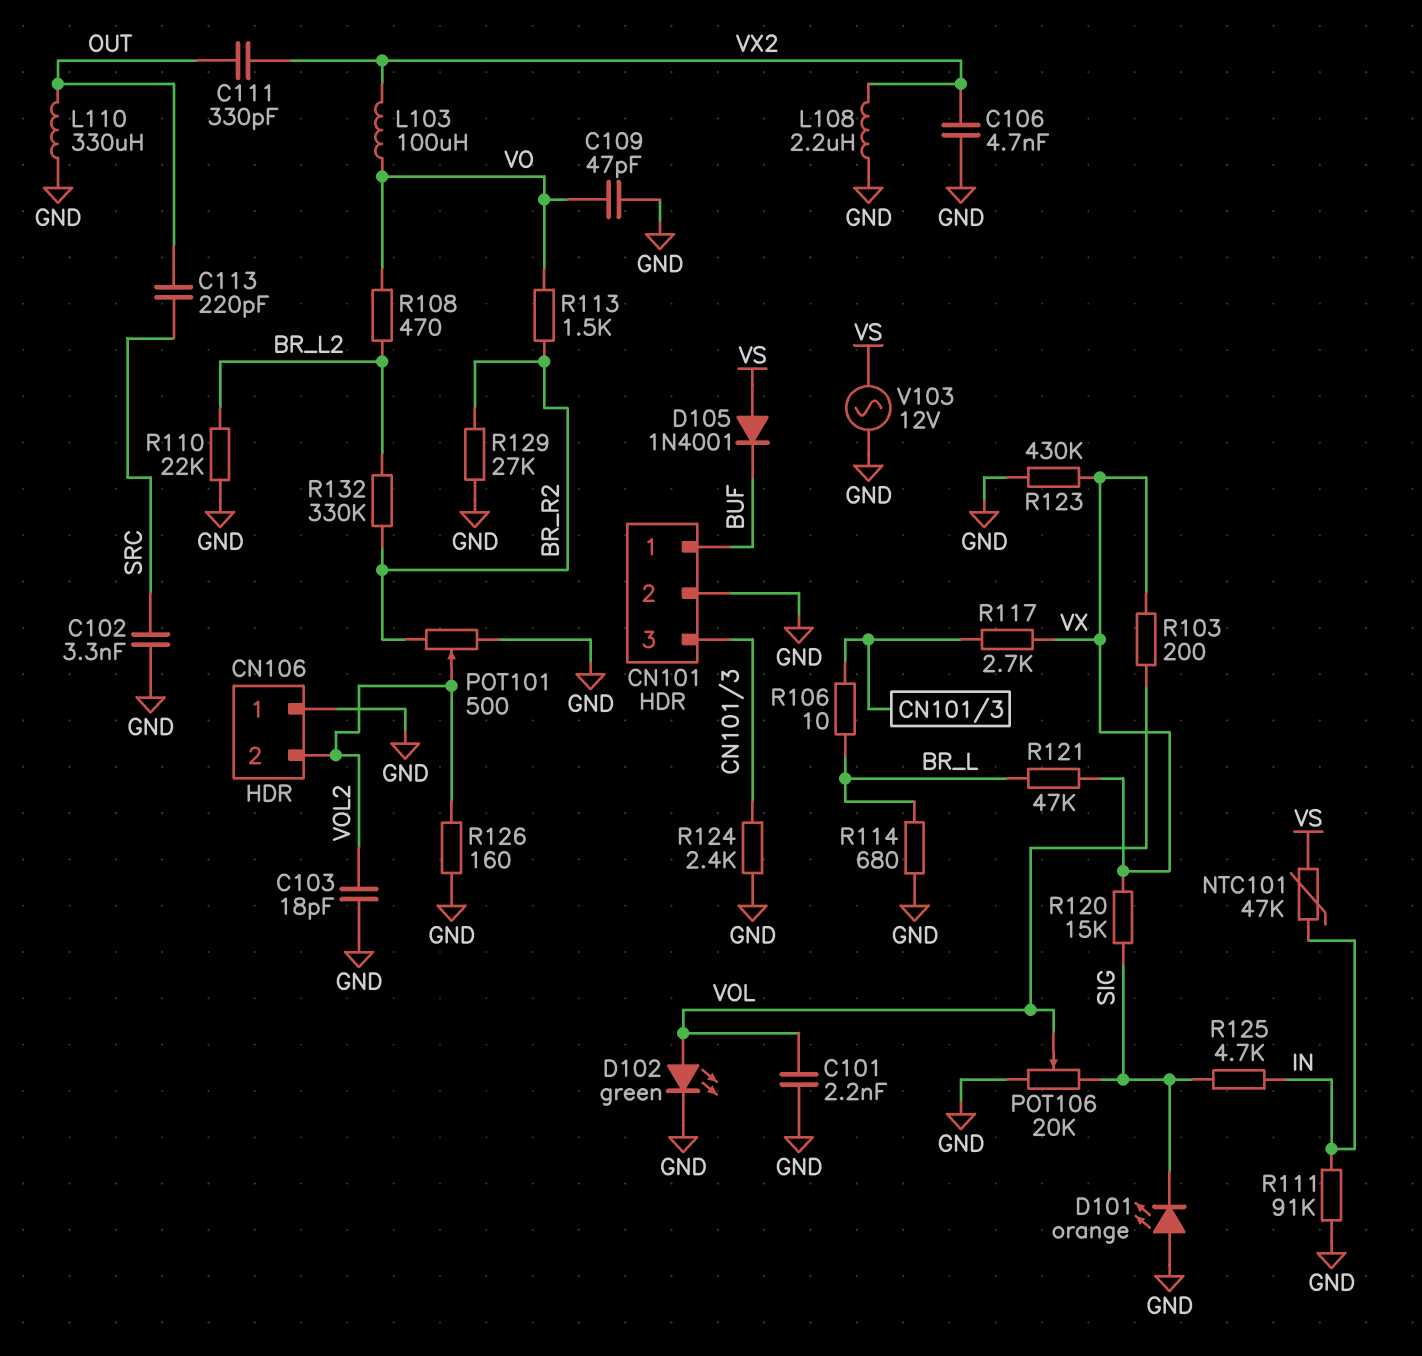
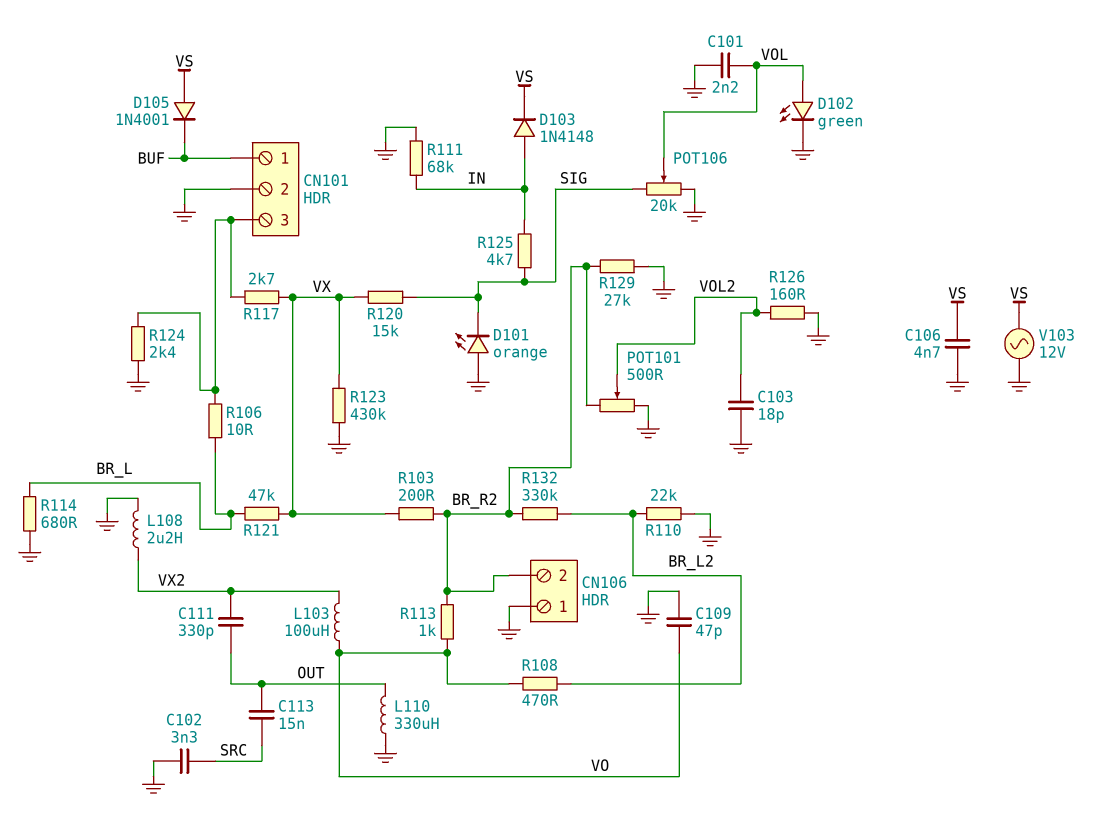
C106: 4.7nF (GND, VX2) -> 4.7nF (GND, VS)
C113: 220pF (OUT, SRC) -> 15nF (OUT, SRC)
CN106 pin 2: VOL2 -> BR_R2
D103: none -> diode 1N4148 (A IN, K VS)
NTC101: 47k (IN, VS) -> none
R103: 200 (VOL, VX) -> 200 (BR_R2, VX)
R111: 91k (GND, IN) -> 68k (GND, IN)
R113: 1.5k (BR_R2, VO) -> 1k (BR_R2, VO)

